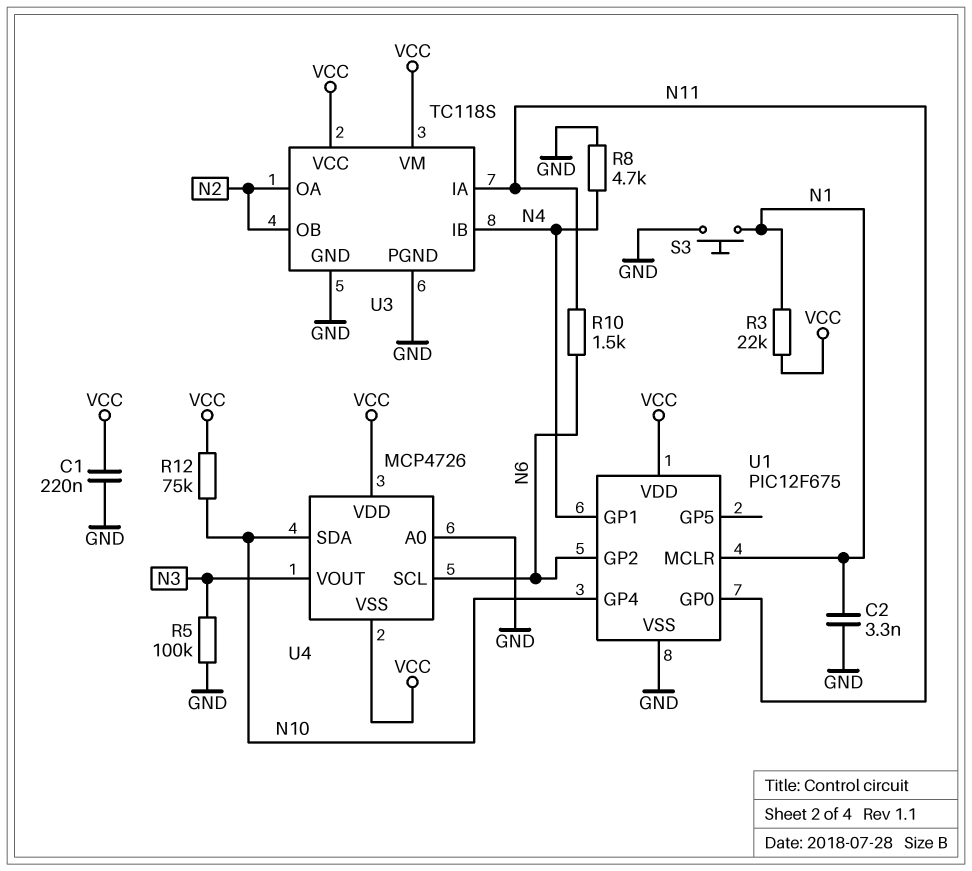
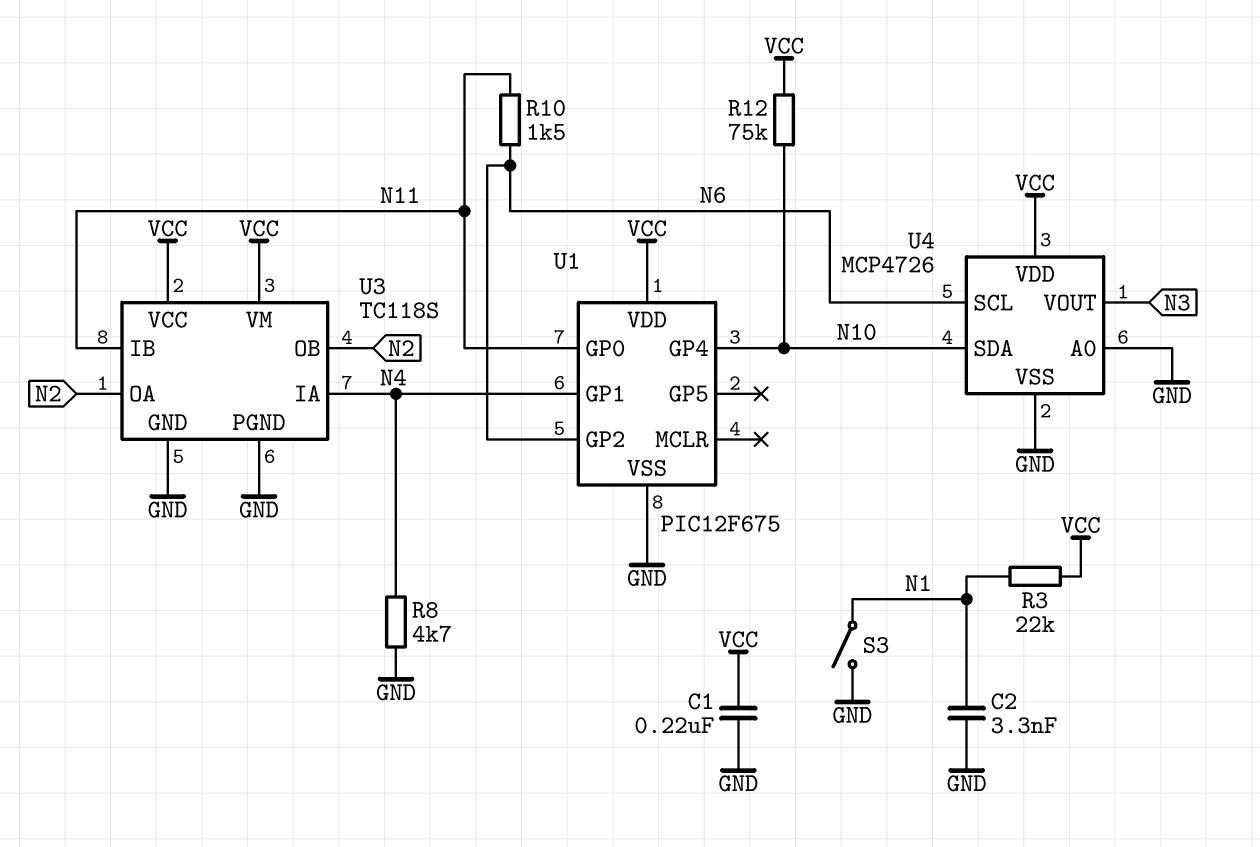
R5: 100k (GND, N3) -> none
S3: button (GND, N1) -> switch (GND, N1)
U1 pin MCLR: N1 -> none
U3 pin IA: N11 -> N4
U3 pin IB: N4 -> N11
U4 pin VSS: VCC -> GND

